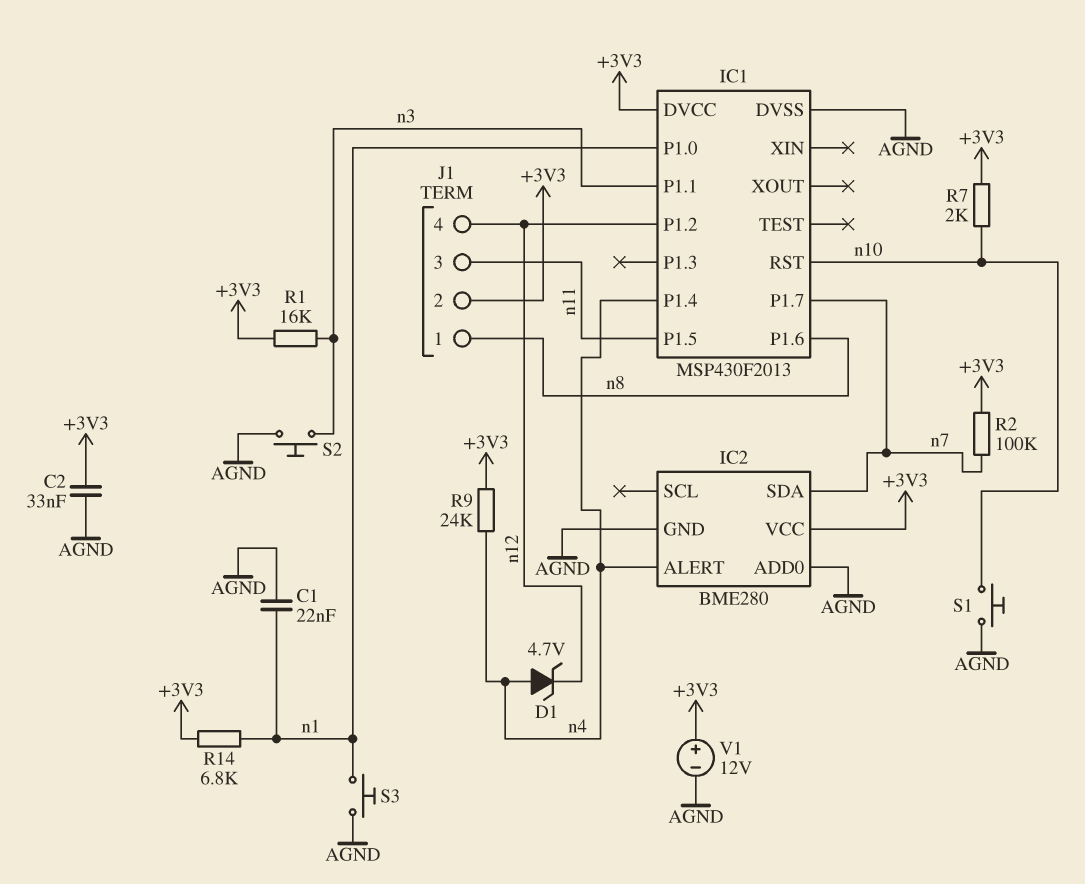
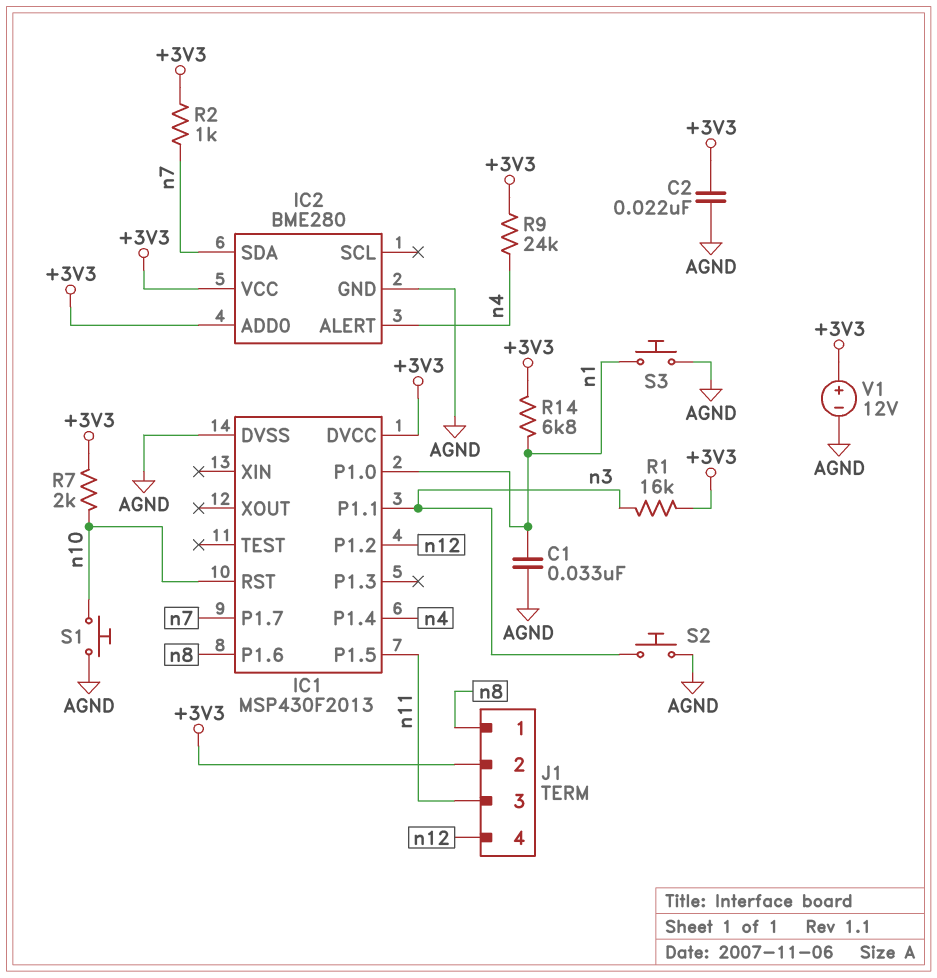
C1: 22nF (AGND, n1) -> 33nF (AGND, n1)
C2: 33nF (+3V3, AGND) -> 22nF (+3V3, AGND)
D1: zener 4.7V (A n4, K n12) -> none
IC2 pin ADD0: AGND -> +3V3
R2: 100k (+3V3, n7) -> 1k (+3V3, n7)

